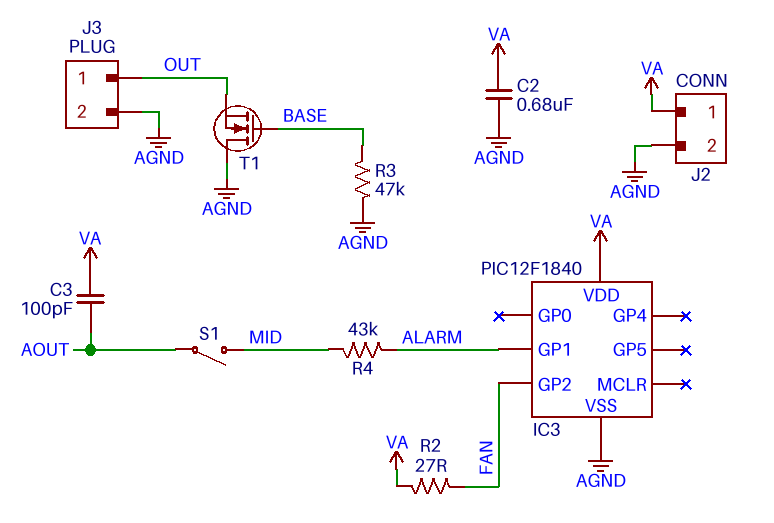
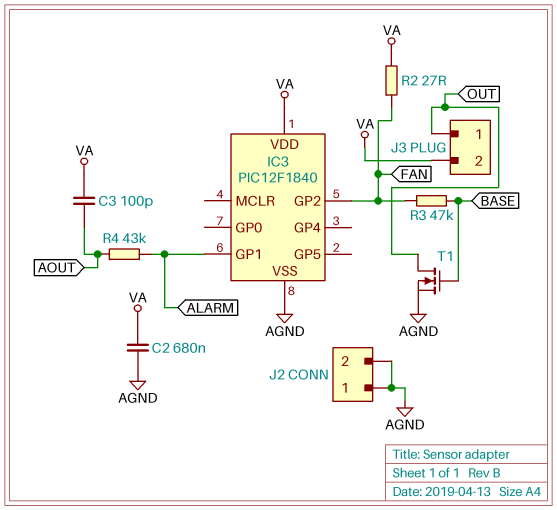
J2 pin 1: VA -> AGND
J3 pin 2: AGND -> VA
R3: 47k (AGND, BASE) -> 47k (BASE, FAN)
R4: 43k (ALARM, MID) -> 43k (ALARM, AOUT)
S1: switch (AOUT, MID) -> none
T1: NMOS (G BASE, D AGND, S OUT) -> NMOS (G BASE, D OUT, S AGND)

